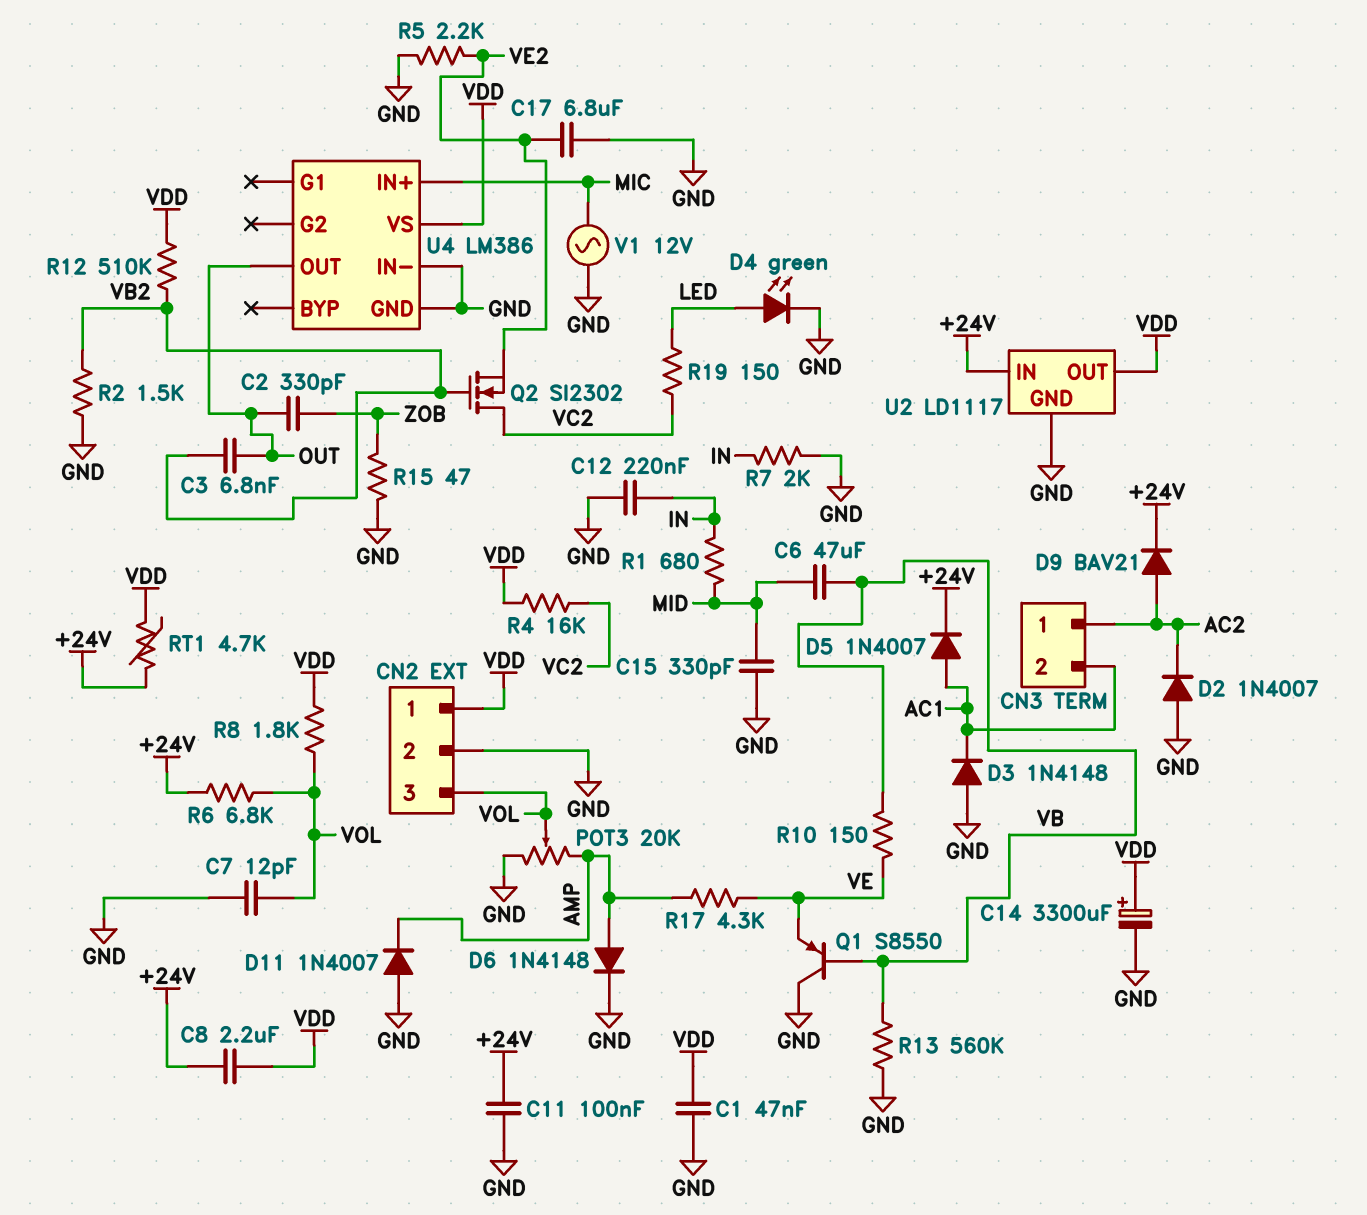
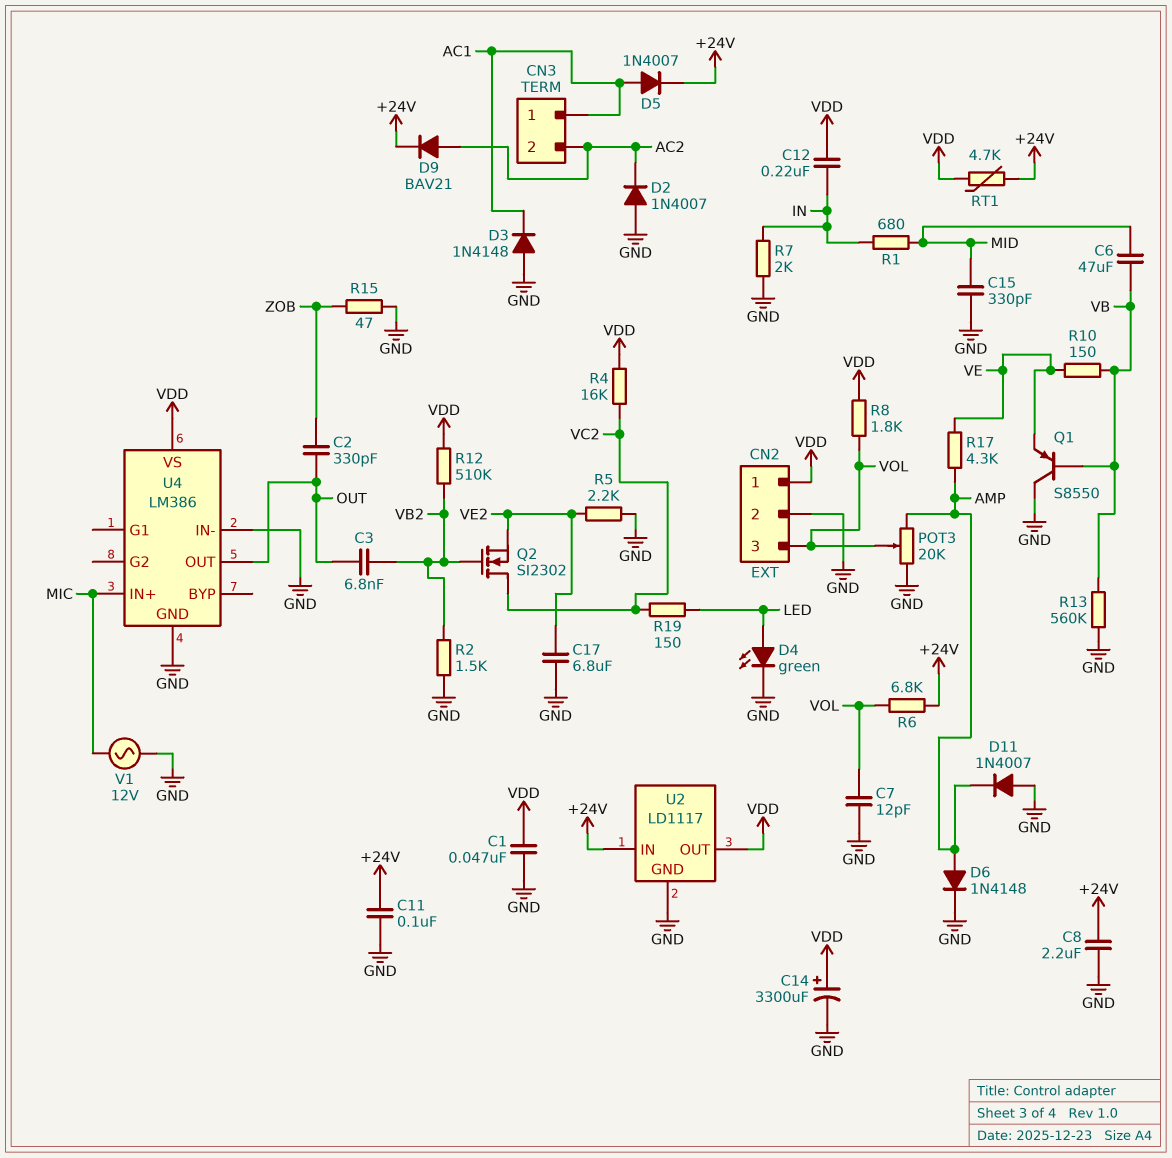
C8: 2.2uF (+24V, VDD) -> 2.2uF (+24V, GND)
C12: 220nF (GND, IN) -> 220nF (IN, VDD)
CN3 pin 1: AC2 -> AC1
CN3 pin 2: AC1 -> AC2

